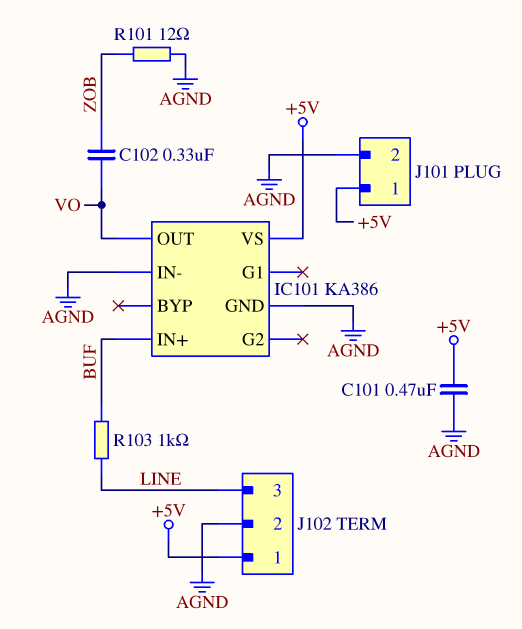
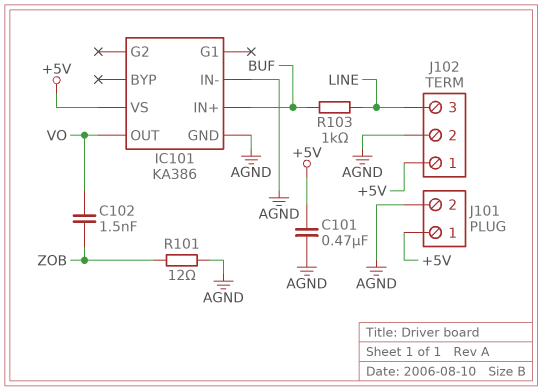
C102: 330nF (VO, ZOB) -> 1.5nF (VO, ZOB)

